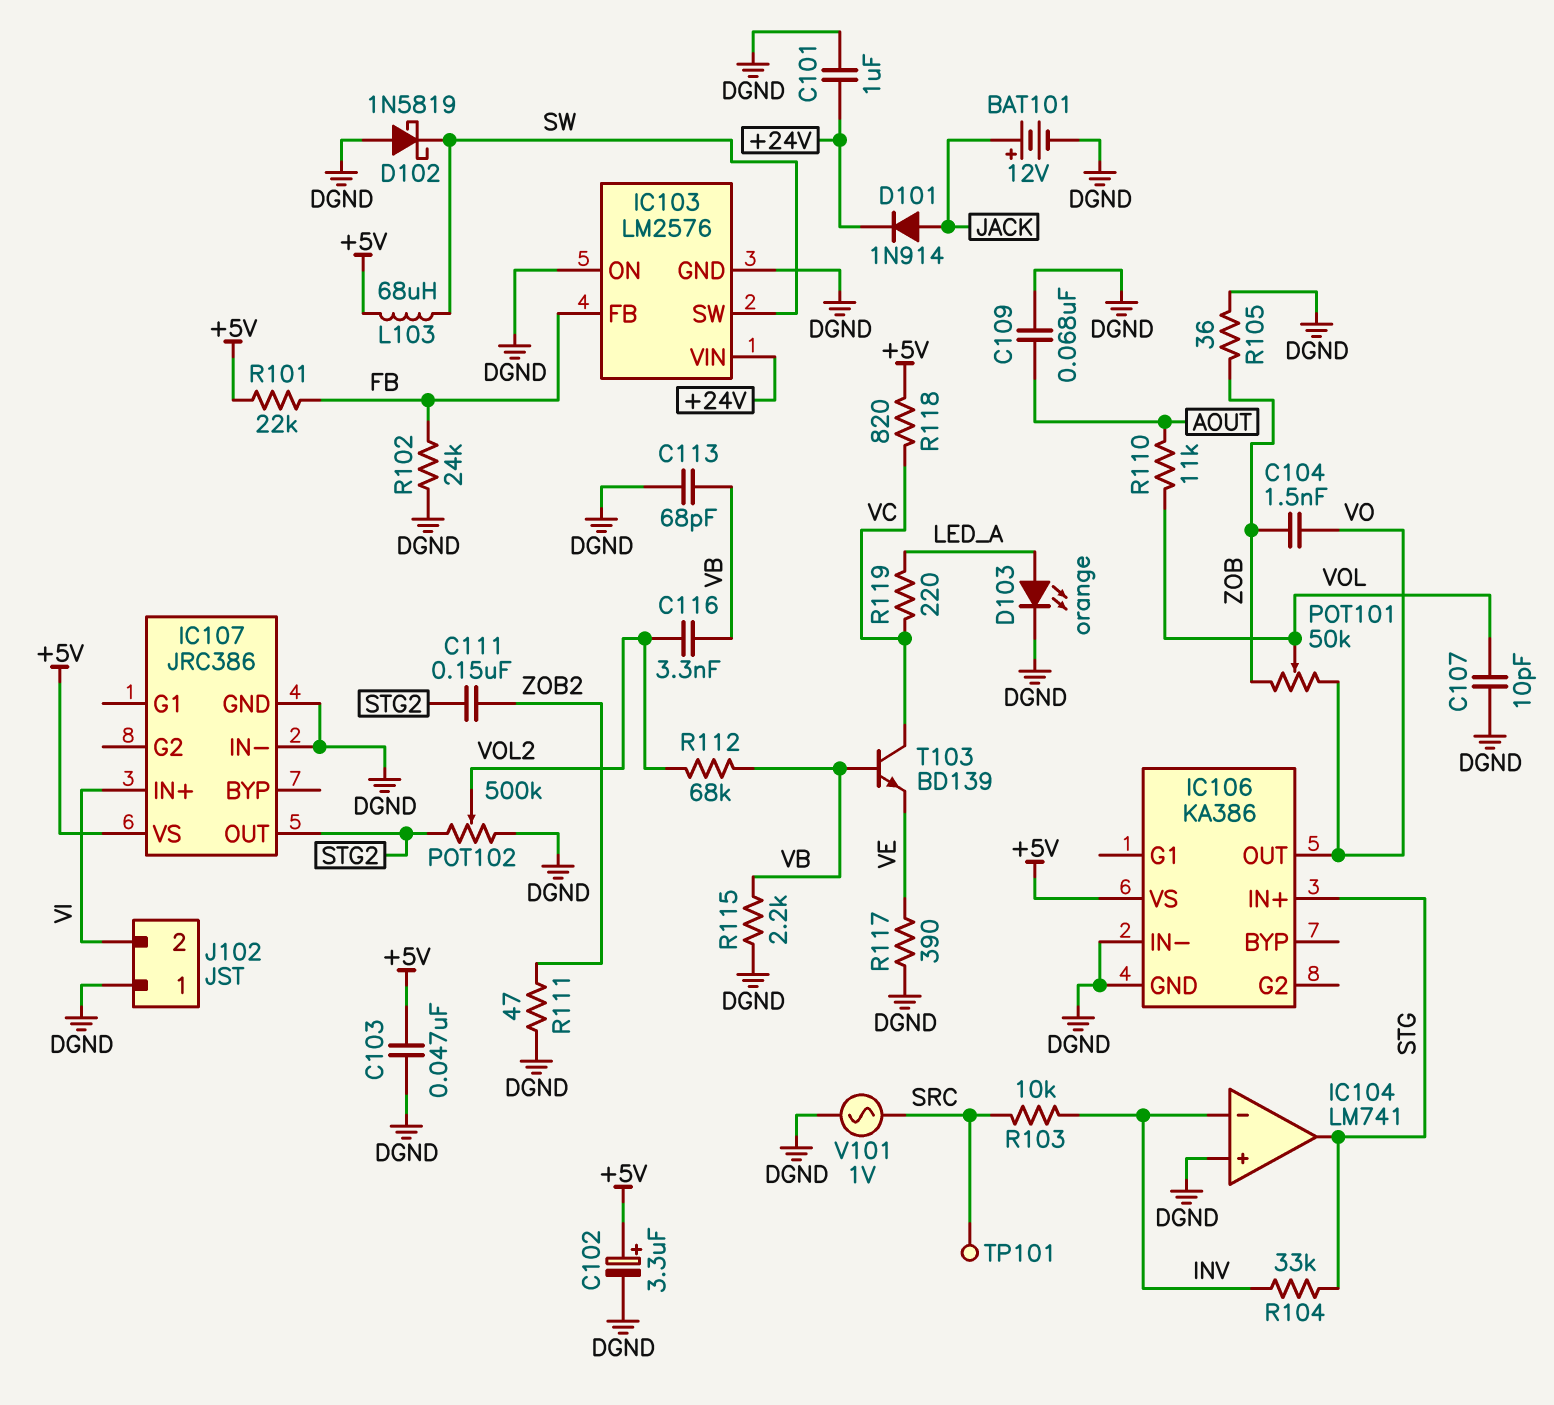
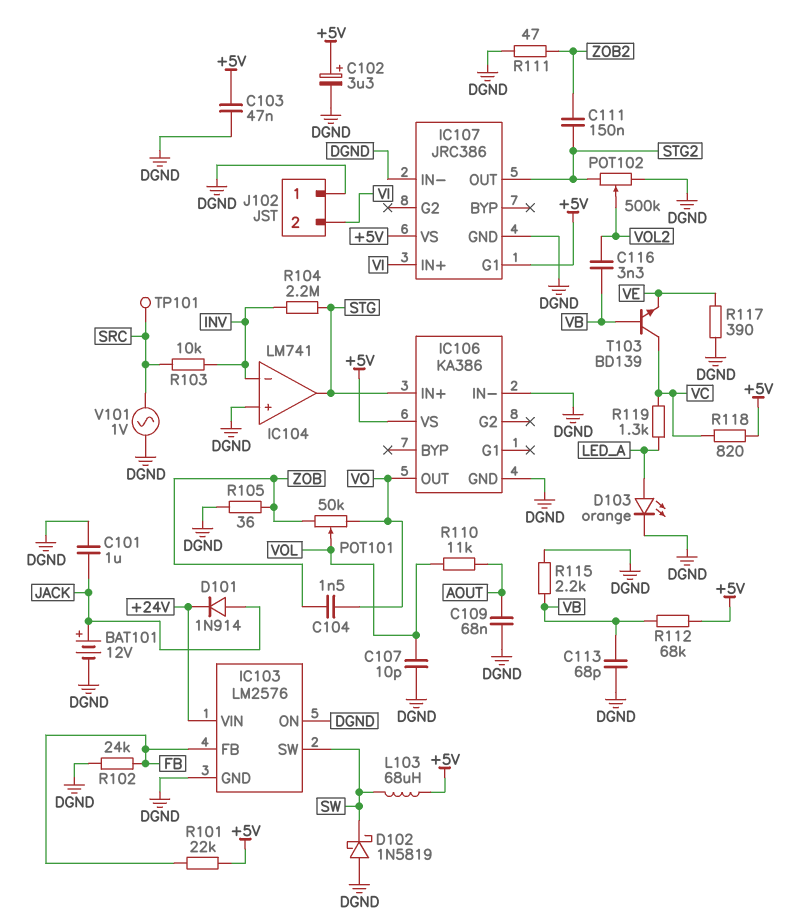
C101: 1uF (+24V, DGND) -> 1uF (DGND, JACK)
IC107 pin G1: none -> +5V
R104: 33k (INV, STG) -> 2.2M (INV, STG)
R112: 68k (VB, VOL2) -> 68k (+5V, VB)
R119: 220 (LED_A, VC) -> 1.3k (LED_A, VC)

